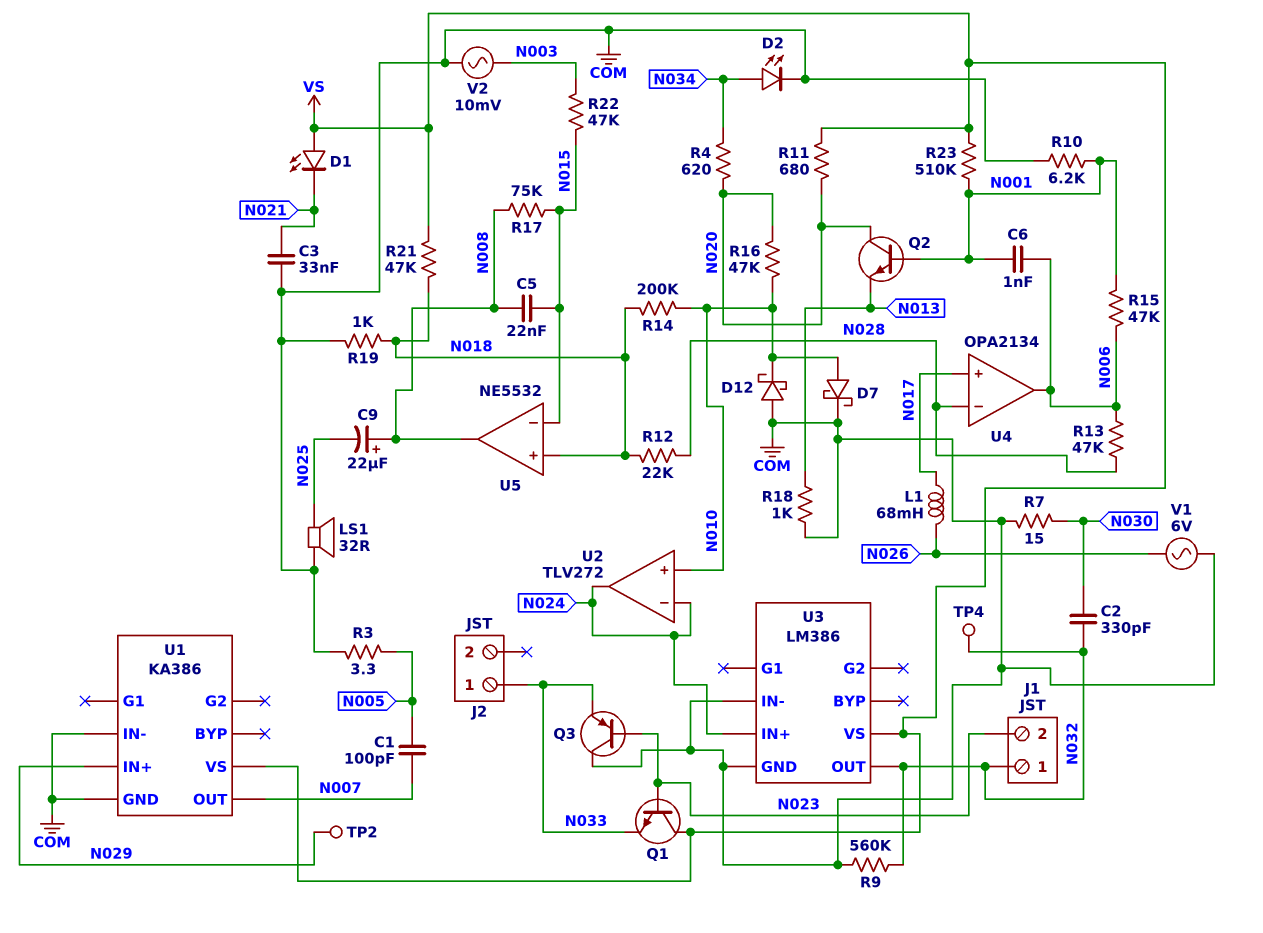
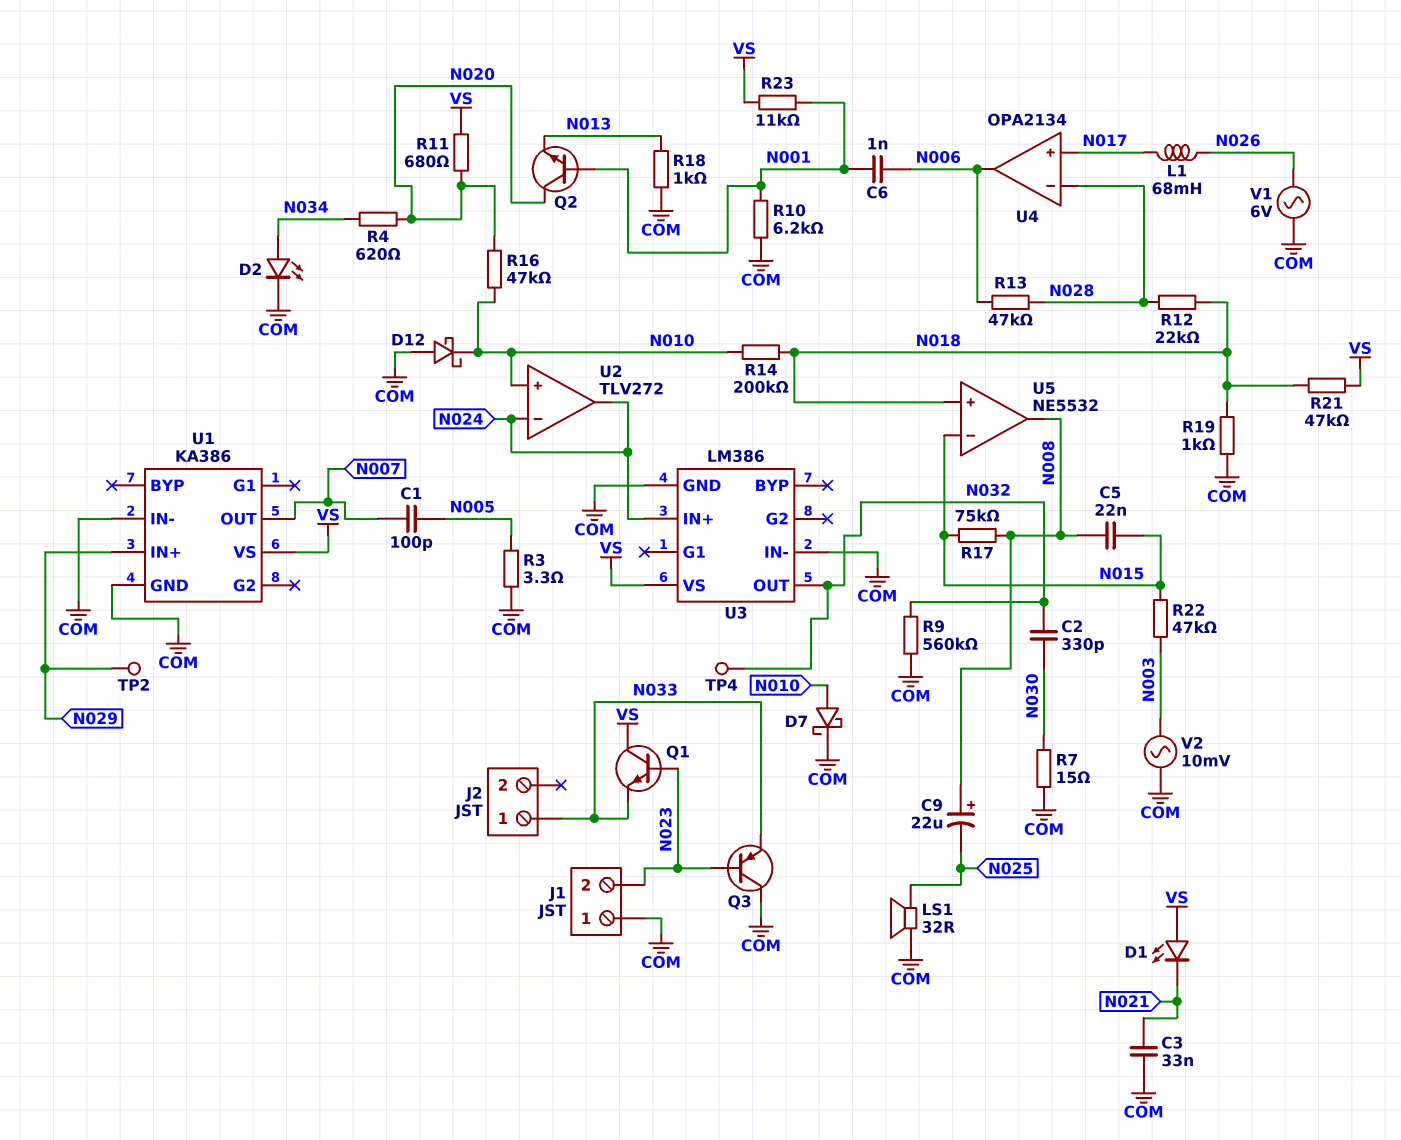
J1 pin 1: N032 -> COM
R15: 47k (N001, N006) -> none
R23: 510k (N001, VS) -> 11k (N001, VS)

